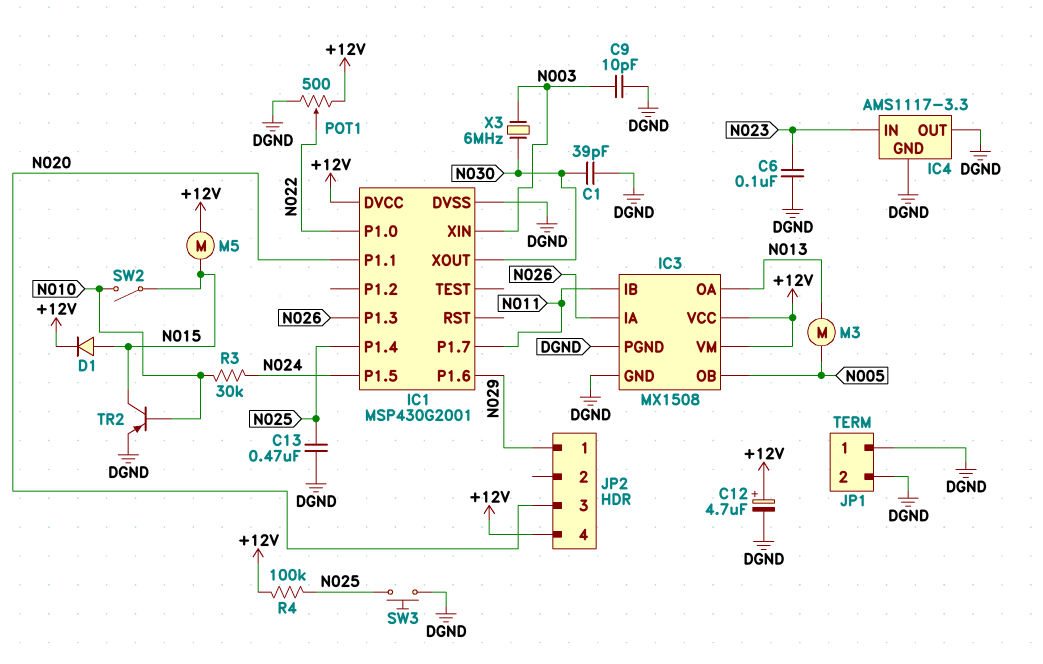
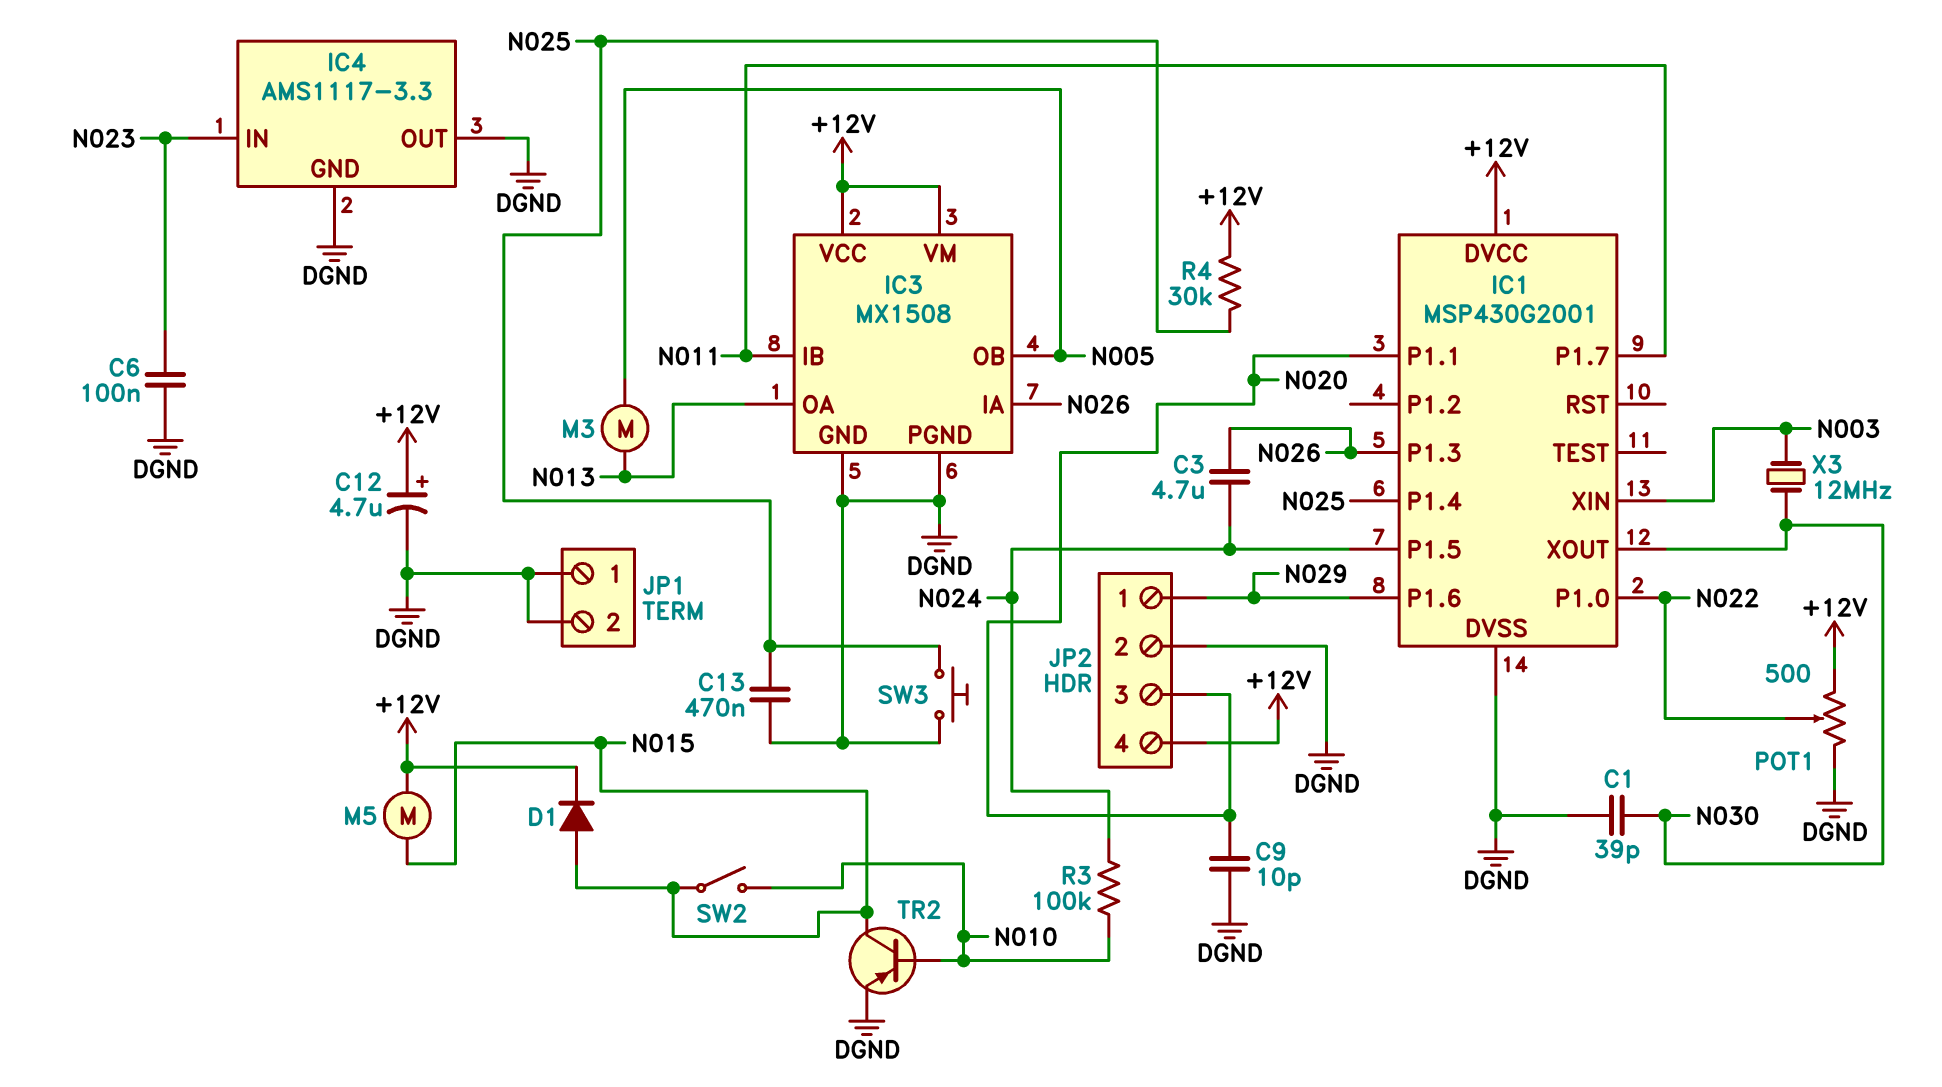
C3: none -> 4.7uF (N024, N026)
C9: 10pF (DGND, N003) -> 10pF (DGND, N020)
JP2 pin 2: none -> DGND
R3: 30k (N010, N024) -> 100k (N010, N024)
R4: 100k (+12V, N025) -> 30k (+12V, N025)
X3: 6MHz (N003, N030) -> 12MHz (N003, N030)

